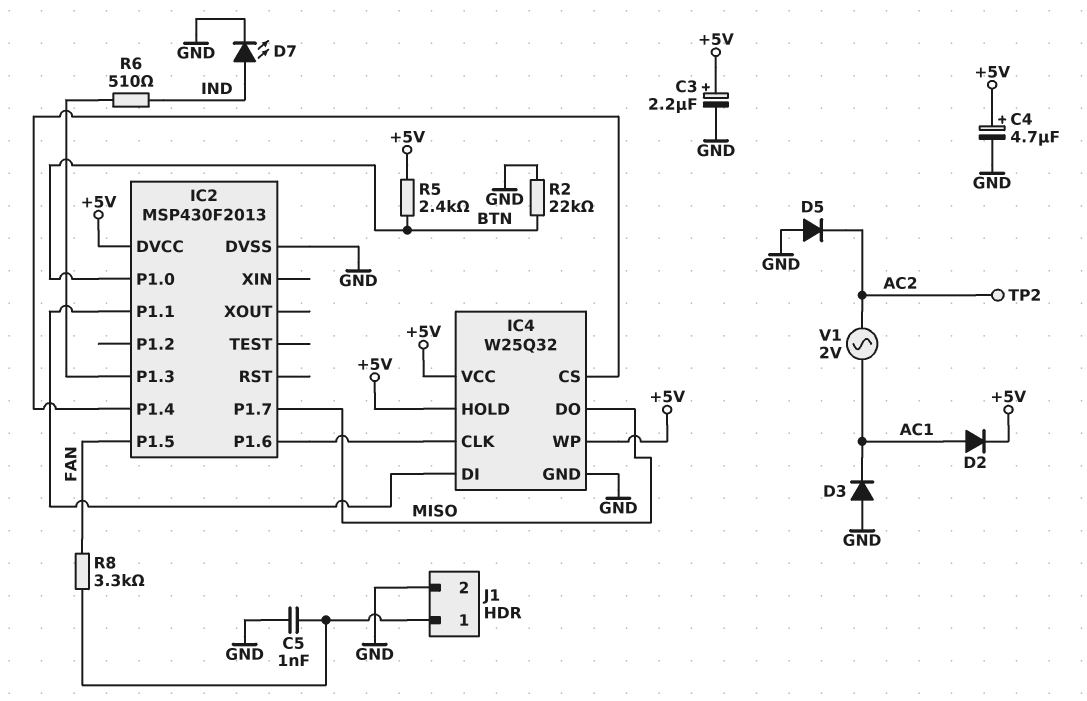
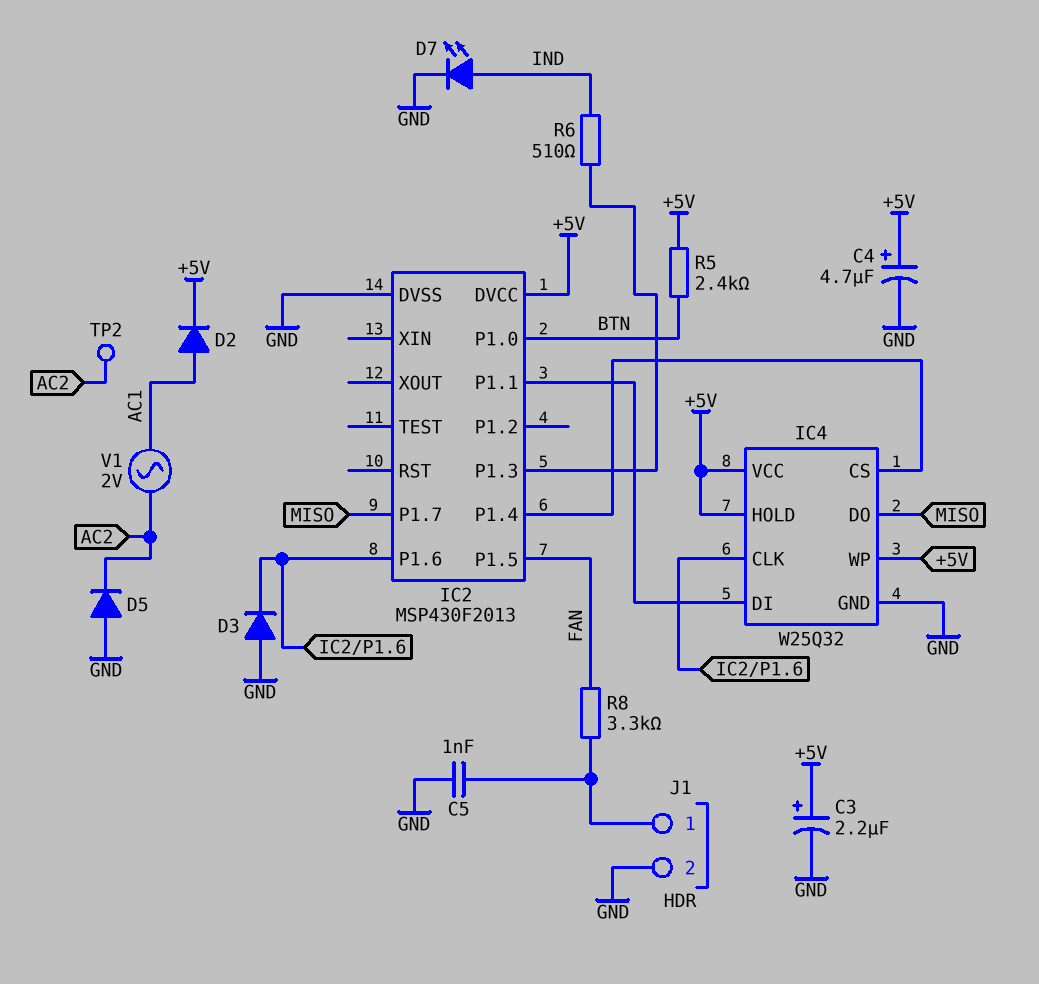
D3: diode (A GND, K AC1) -> diode (A GND, K IC2/P1.6)
R2: 22k (BTN, GND) -> none

